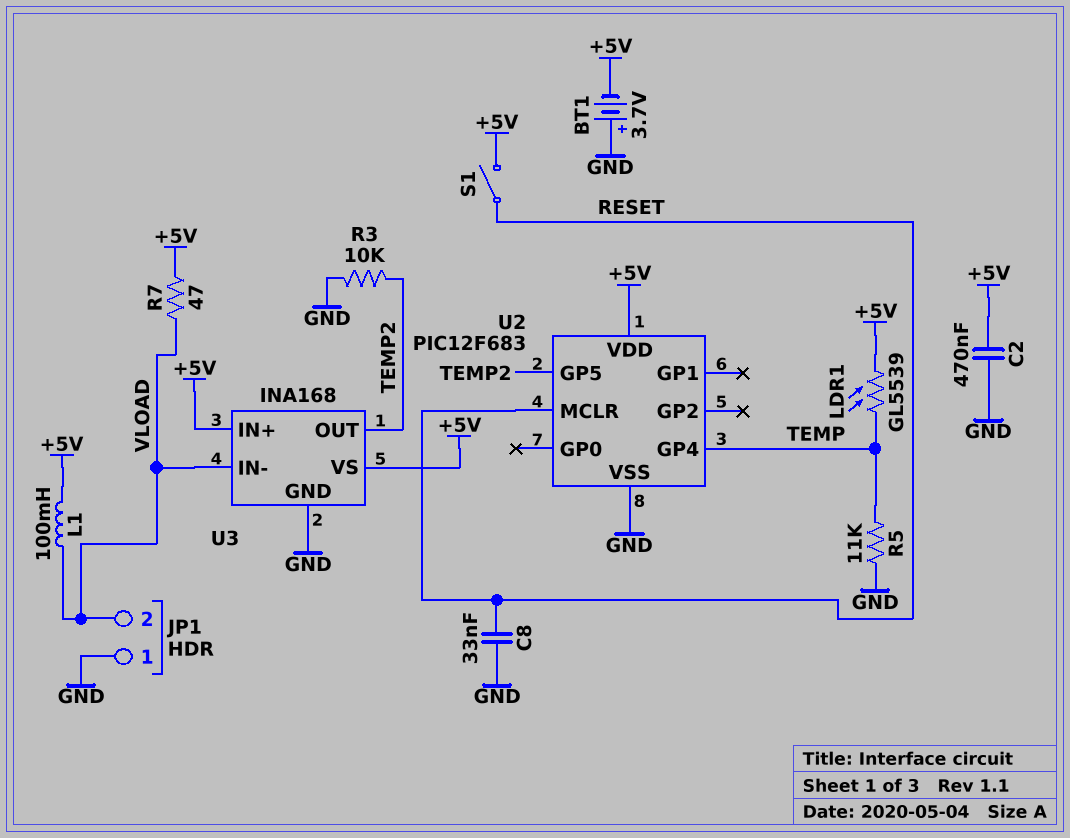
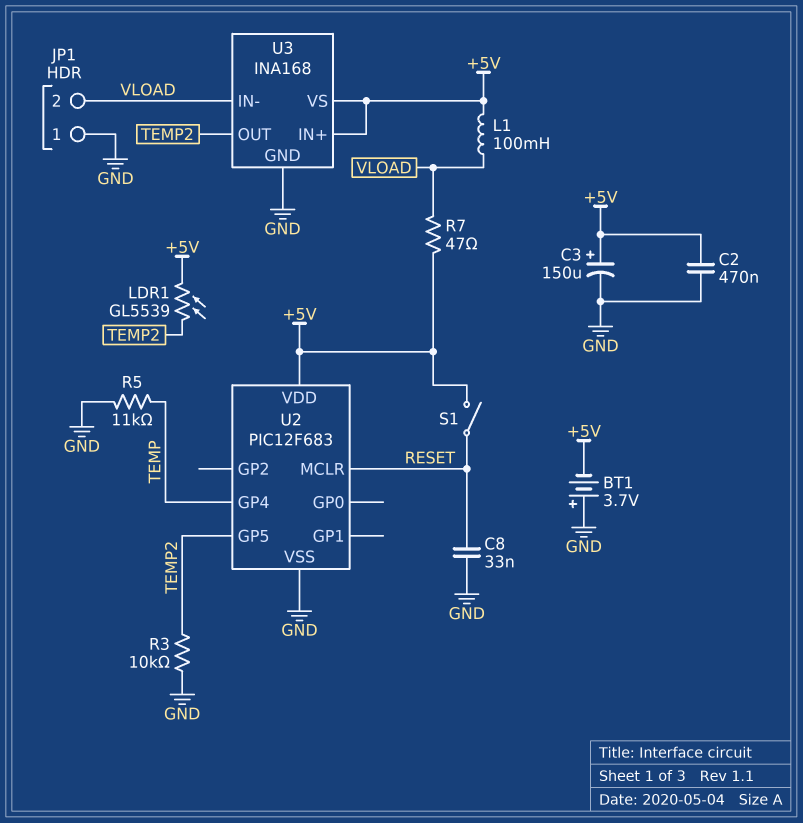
C3: none -> 150uF (plus +5V, minus GND)
LDR1: GL5539 (+5V, TEMP) -> GL5539 (+5V, TEMP2)

